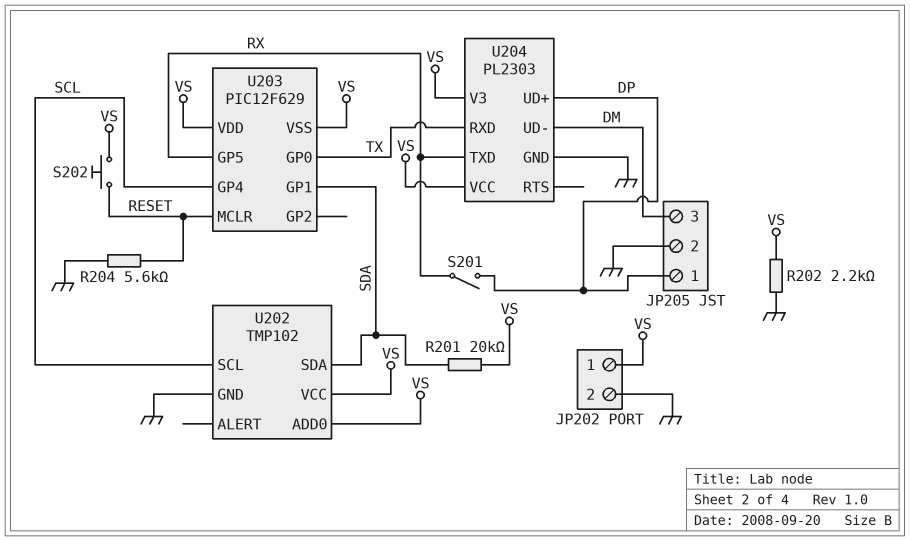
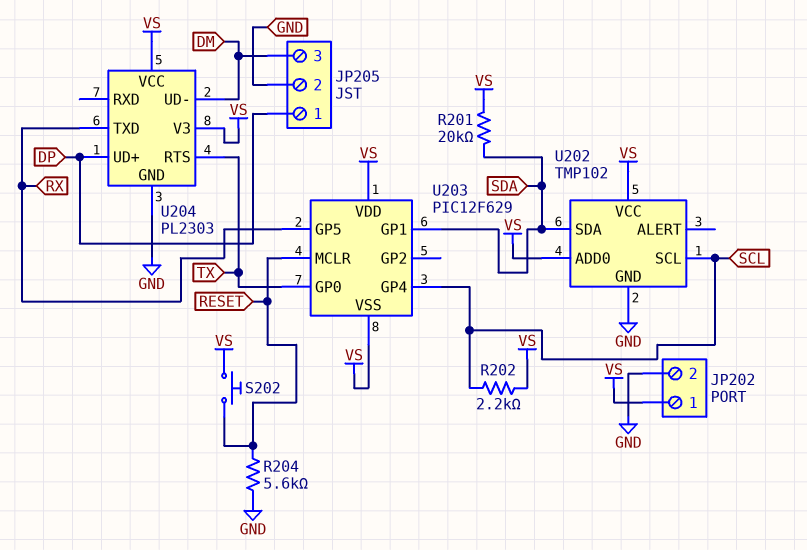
R202: 2.2k (GND, VS) -> 2.2k (SCL, VS)
S201: switch (DP, RX) -> none
U204 pin RTS: none -> TX
U204 pin RXD: TX -> none

